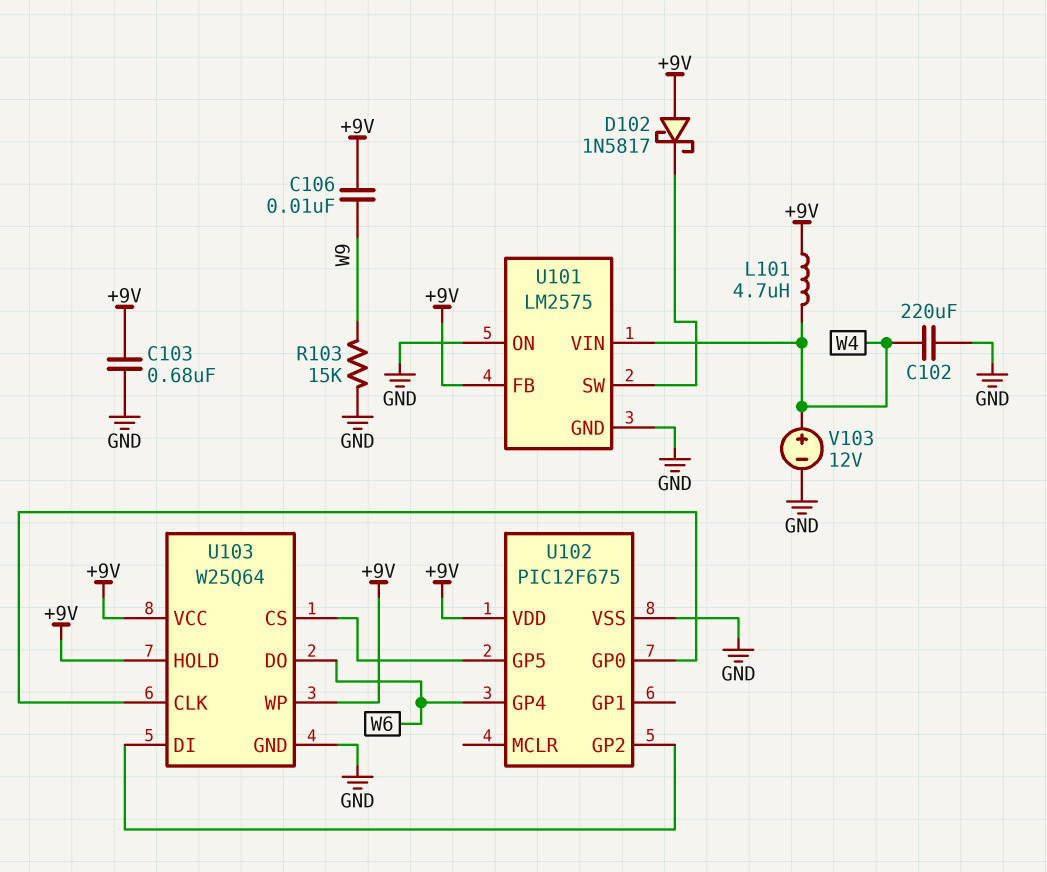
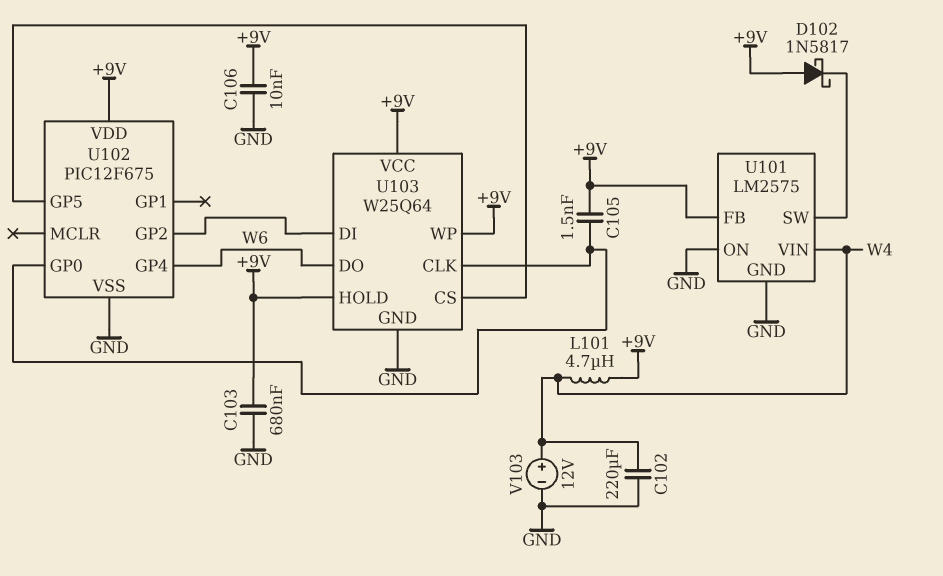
C105: none -> 1.5nF (+9V, U102/GP0)
C106: 10nF (+9V, W9) -> 10nF (+9V, GND)
R103: 15k (GND, W9) -> none

